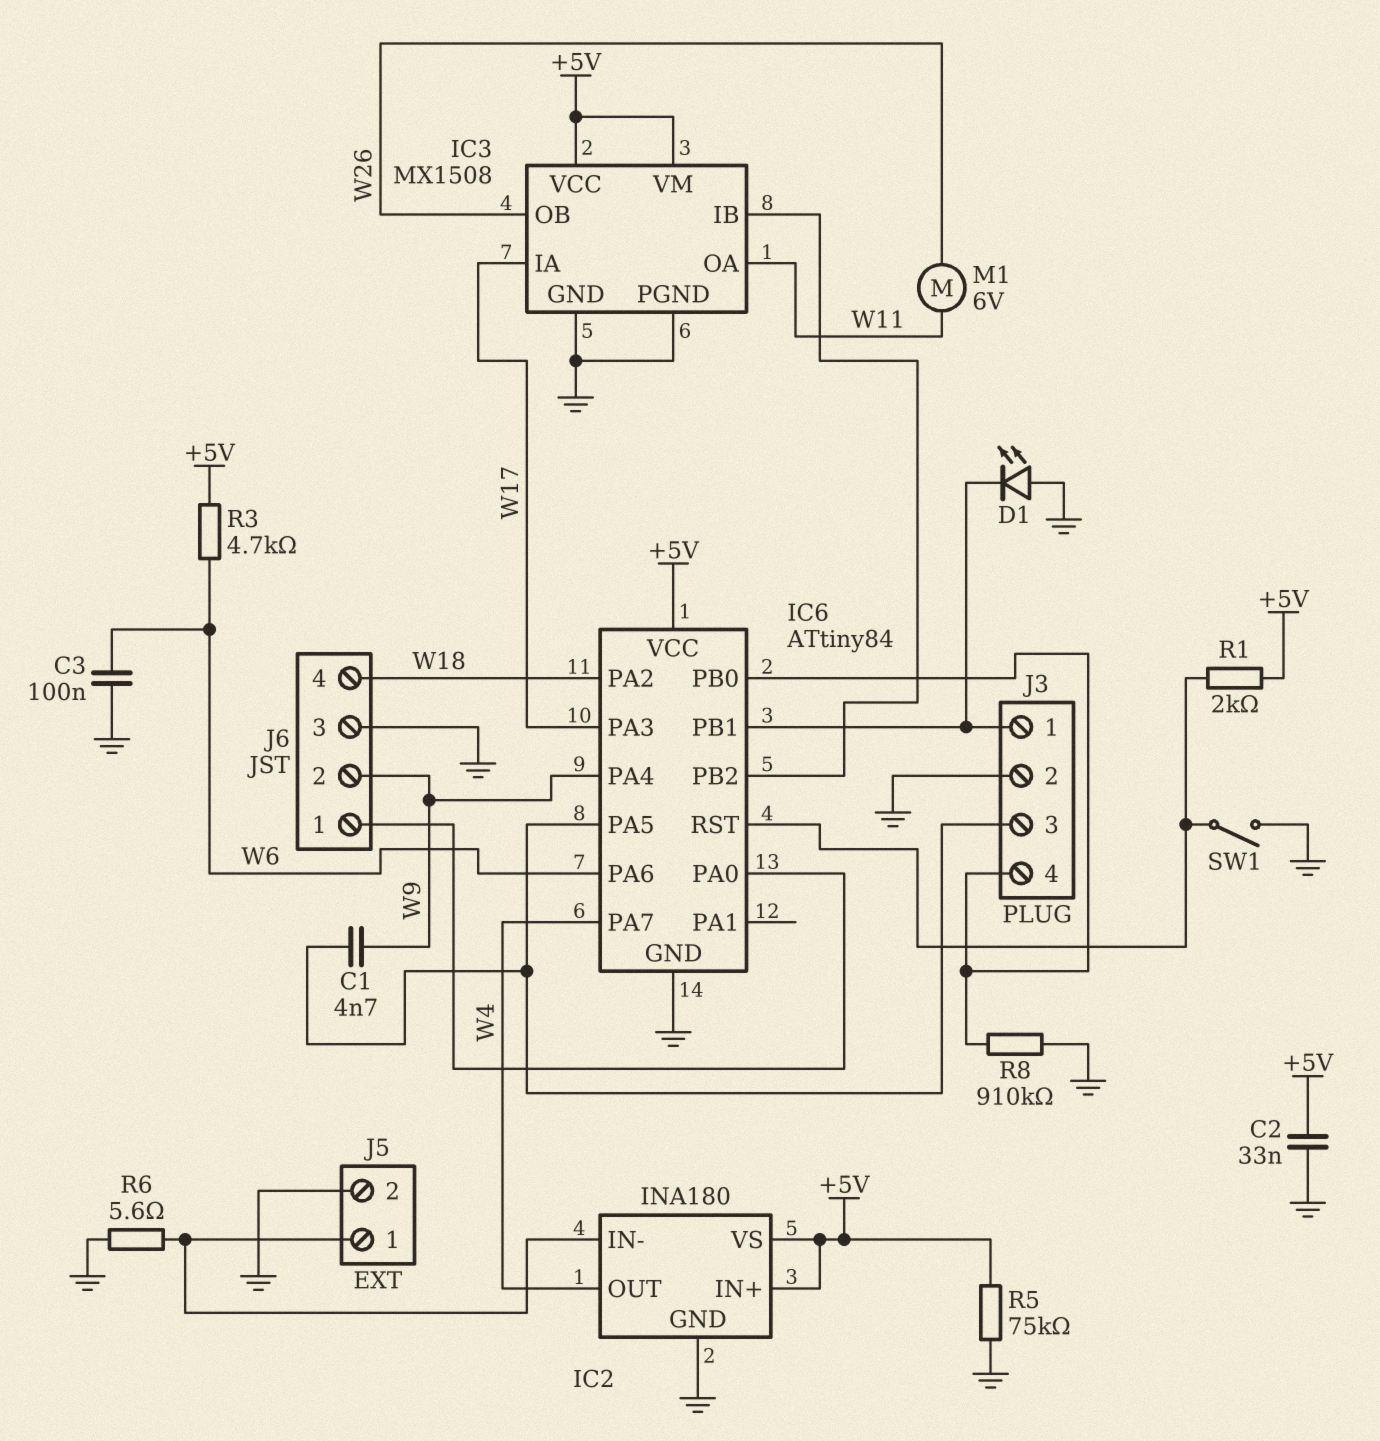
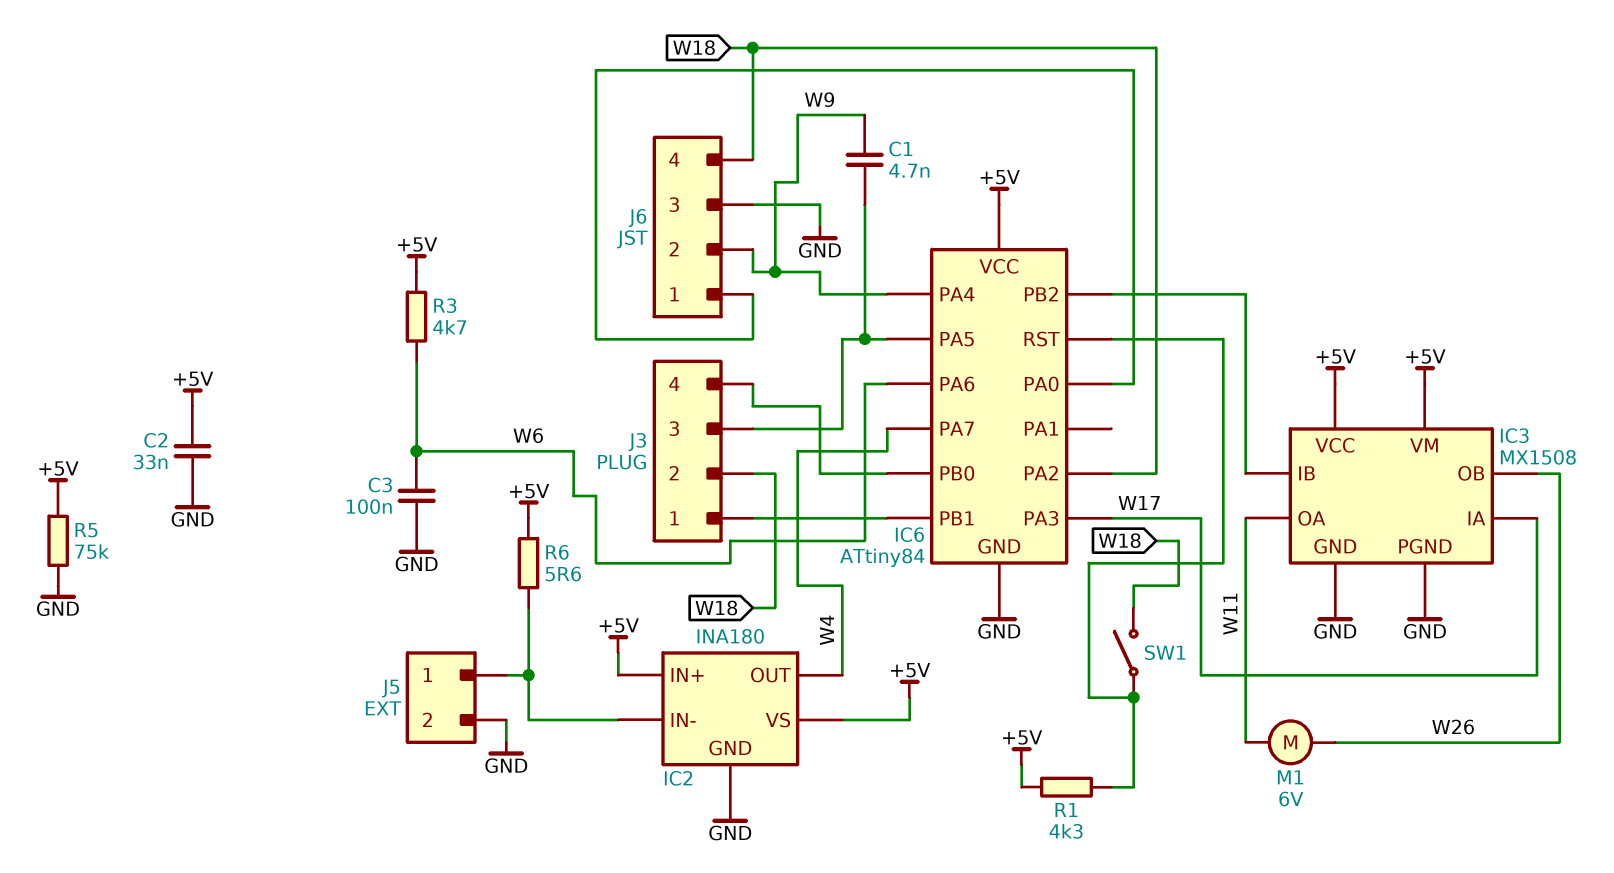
D1: LED (A GND, K IC6/PB1) -> none
J3 pin 2: GND -> W18
R1: 2k (+5V, IC6/RST) -> 4.3k (+5V, IC6/RST)
R6: 5.6 (GND, IC2/IN-) -> 5.6 (+5V, IC2/IN-)
R8: 910k (GND, IC6/PB0) -> none
SW1: switch (GND, IC6/RST) -> switch (IC6/RST, W18)

